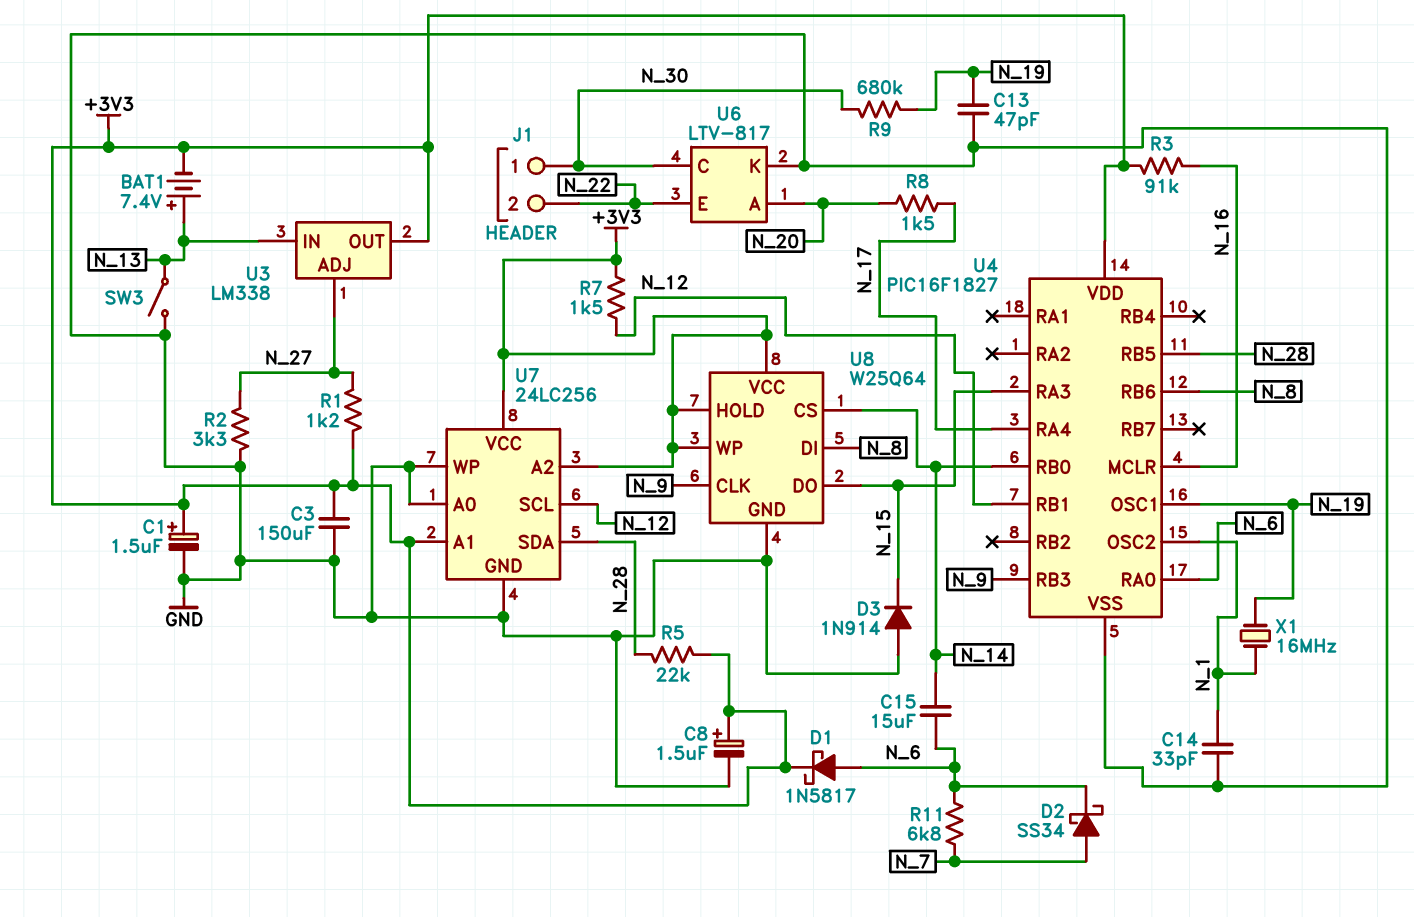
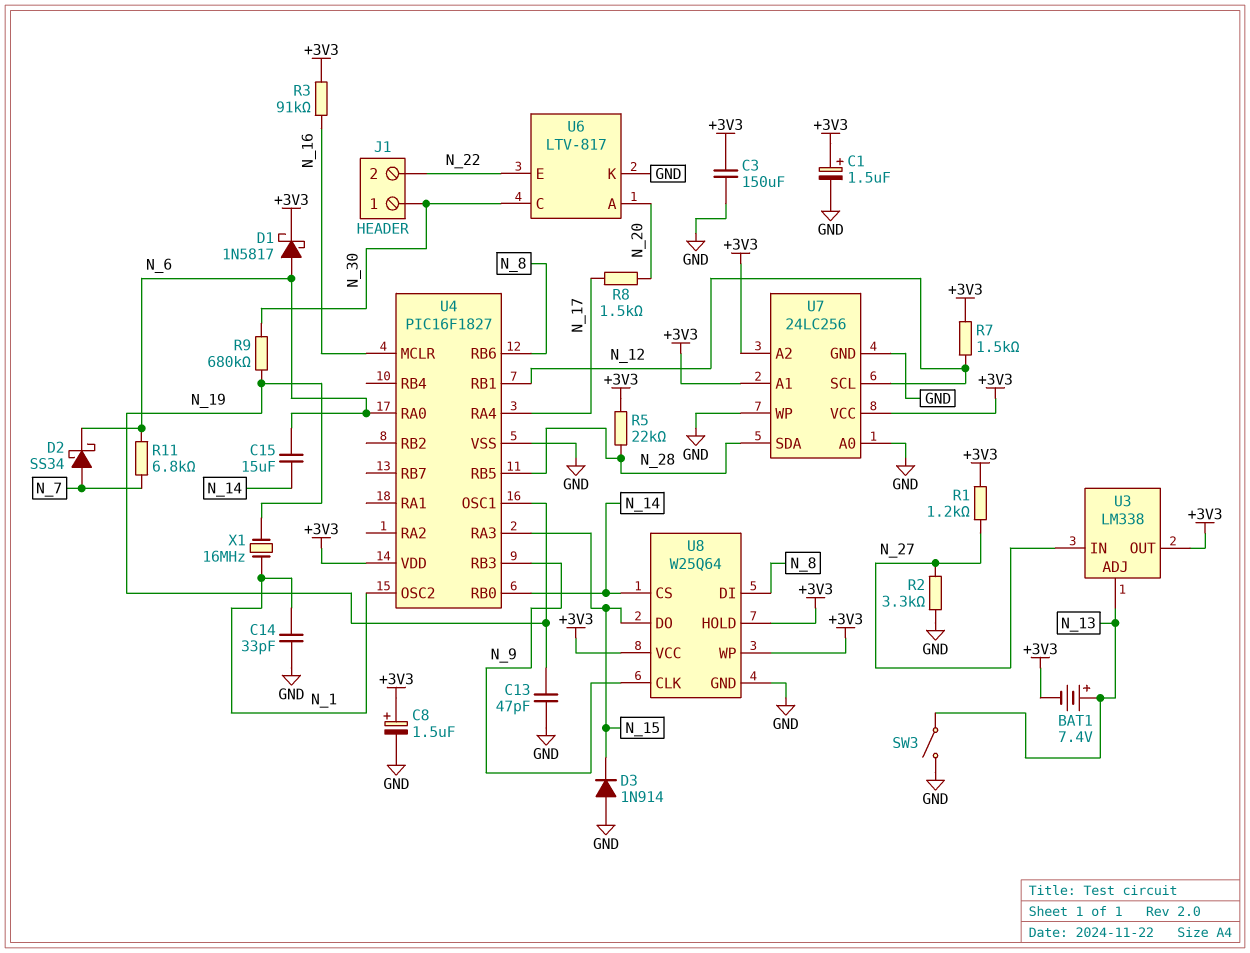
U3 pin ADJ: N_27 -> N_13
U3 pin IN: N_13 -> N_27

